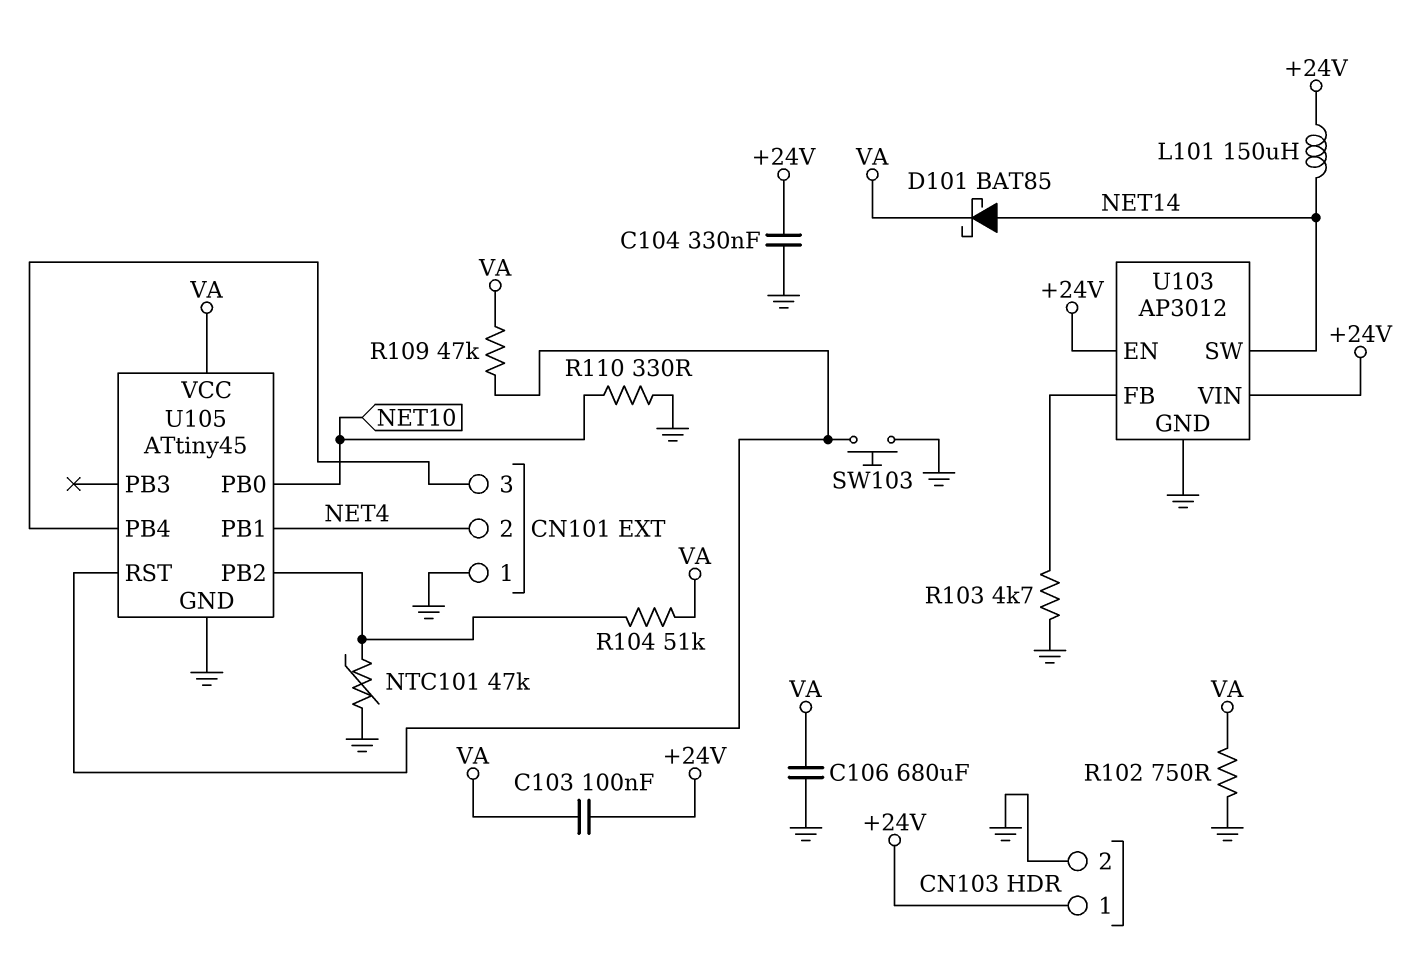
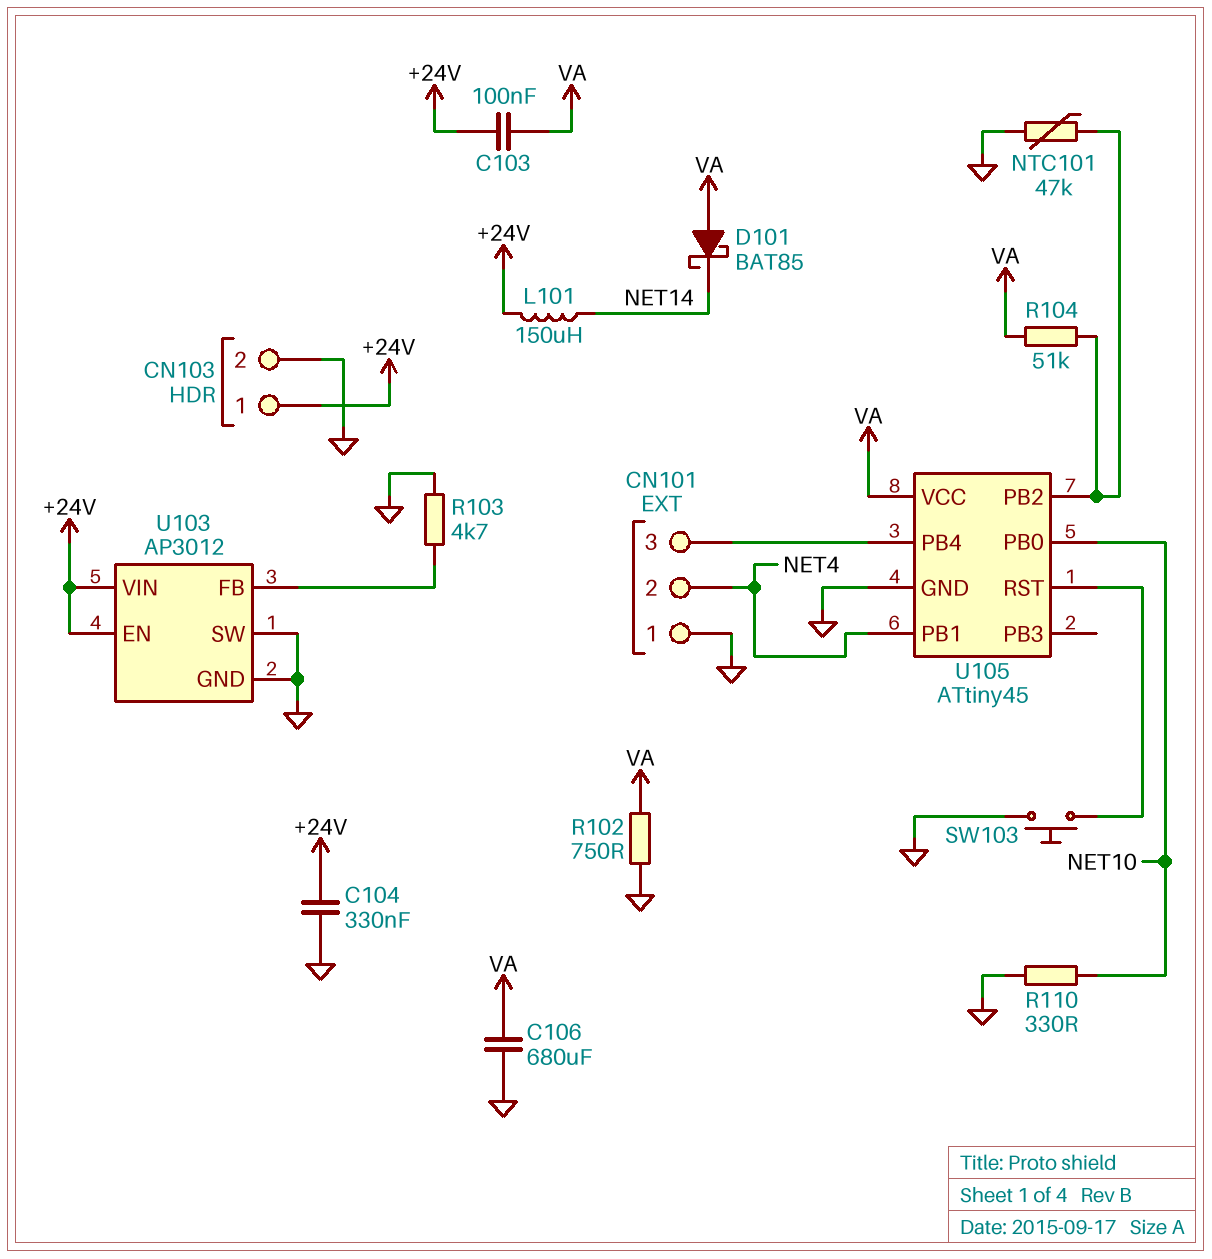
D101: schottky BAT85 (A NET14, K VA) -> schottky BAT85 (A VA, K NET14)
R109: 47k (U105/RST, VA) -> none
U103 pin SW: NET14 -> GND

